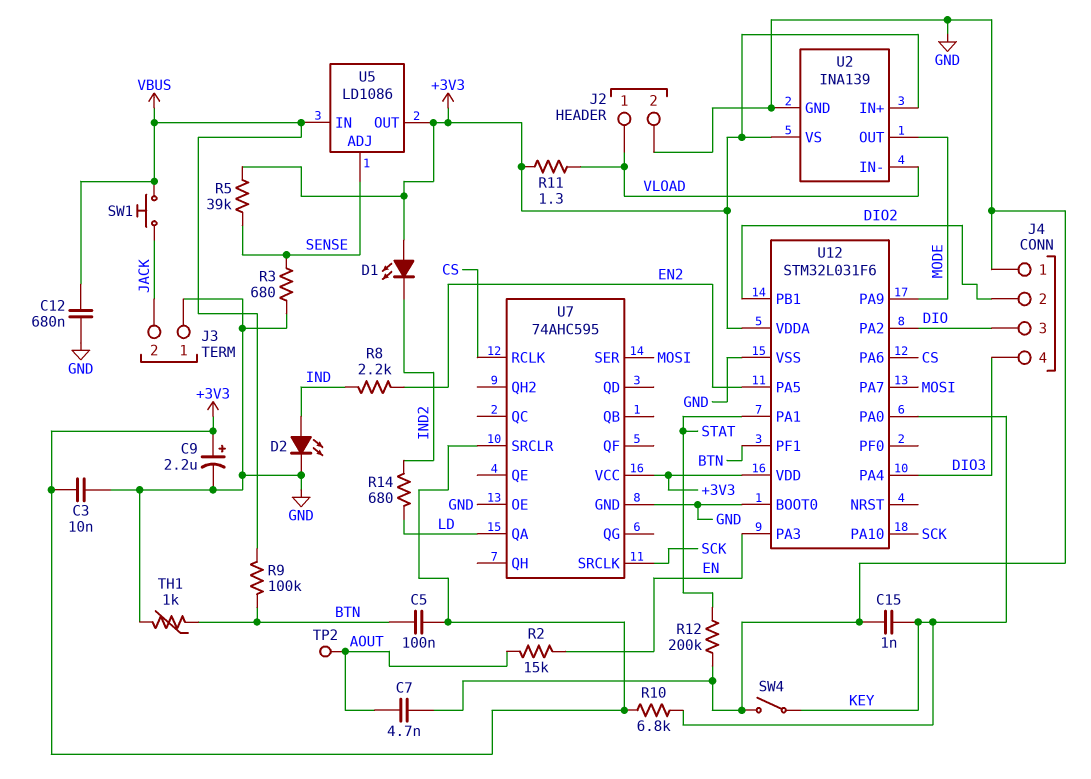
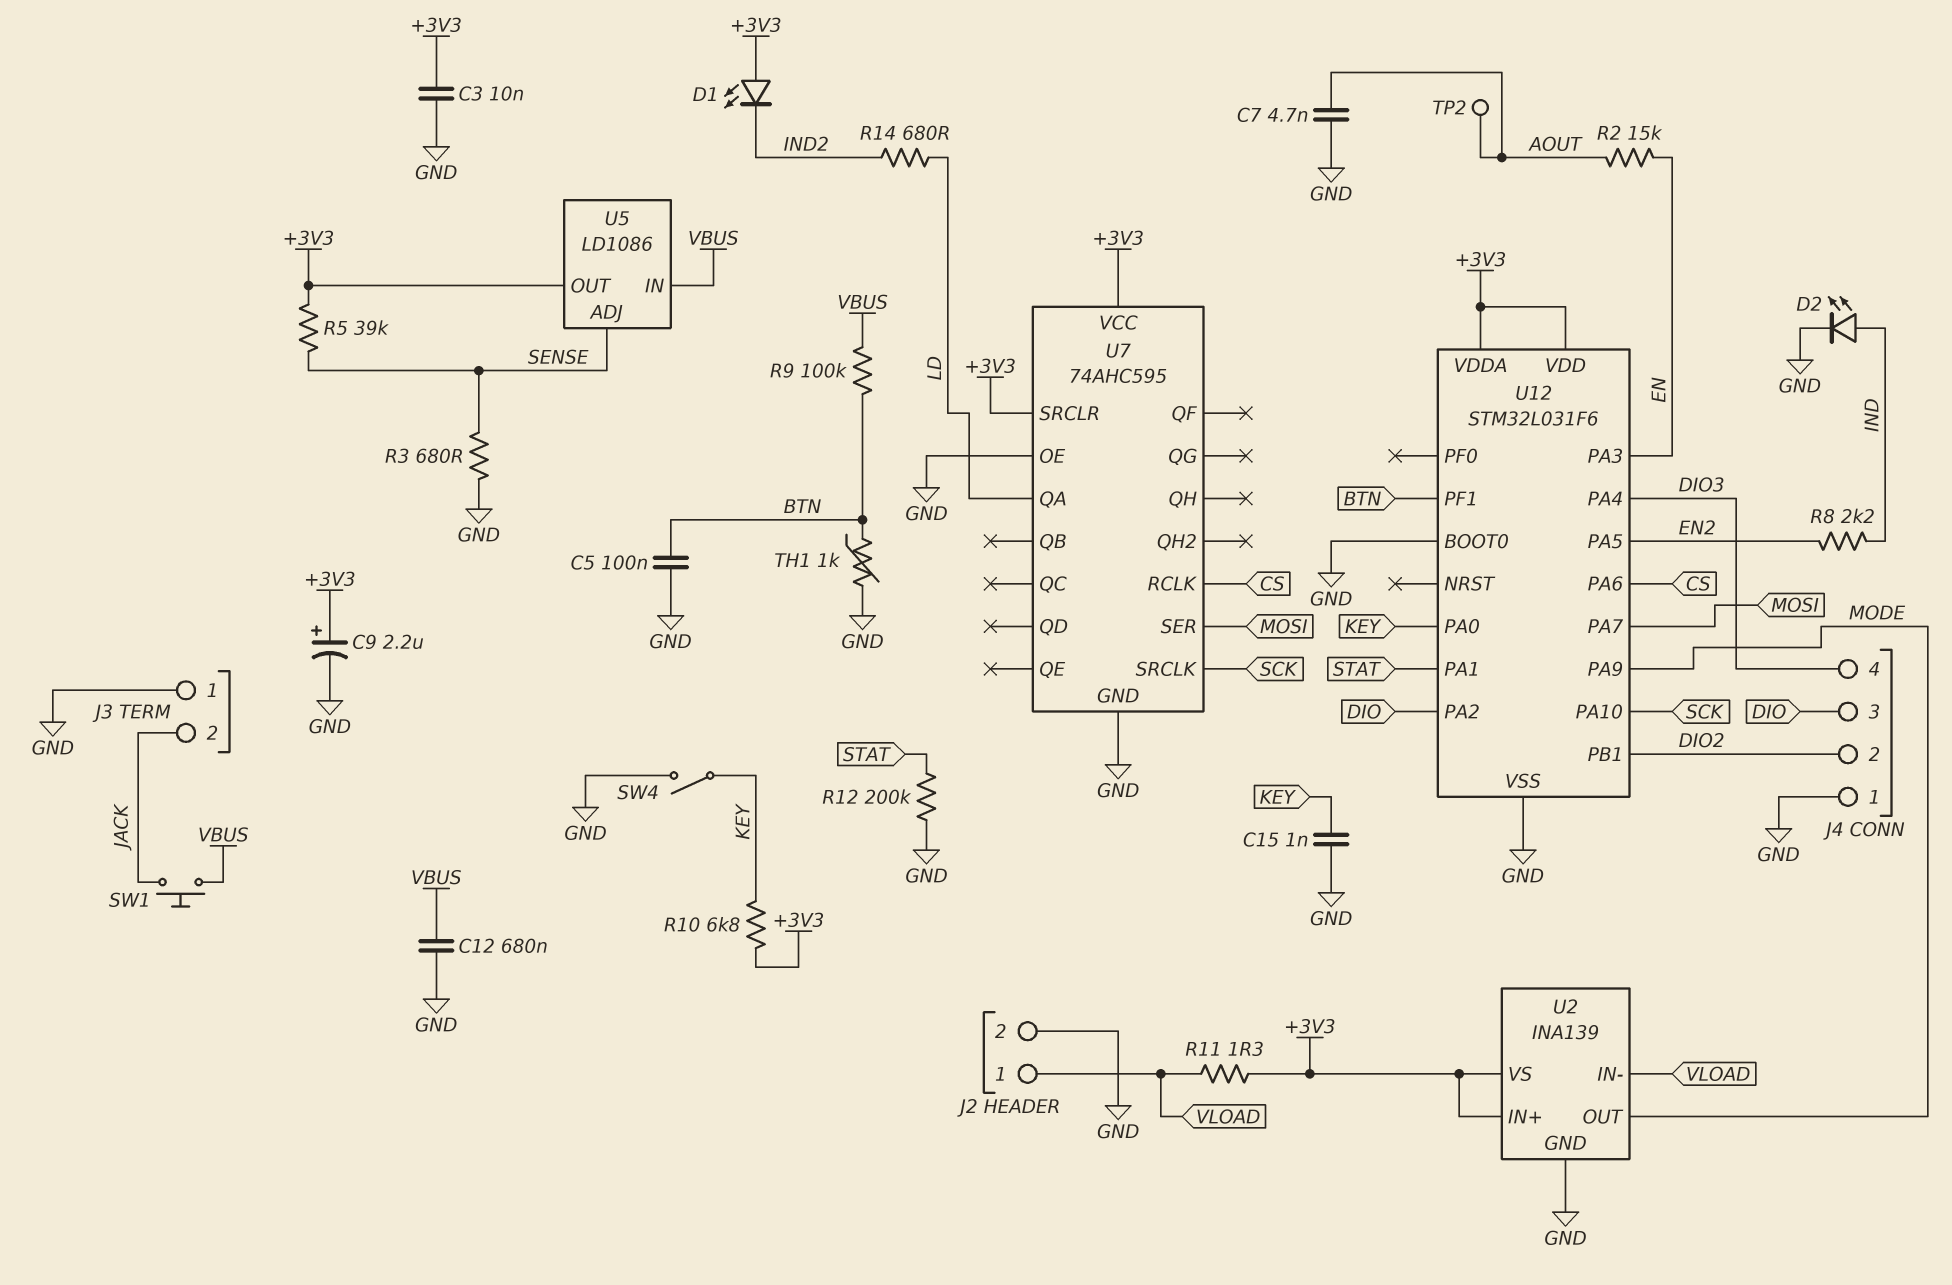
C5: 100nF (+3V3, BTN) -> 100nF (BTN, GND)

